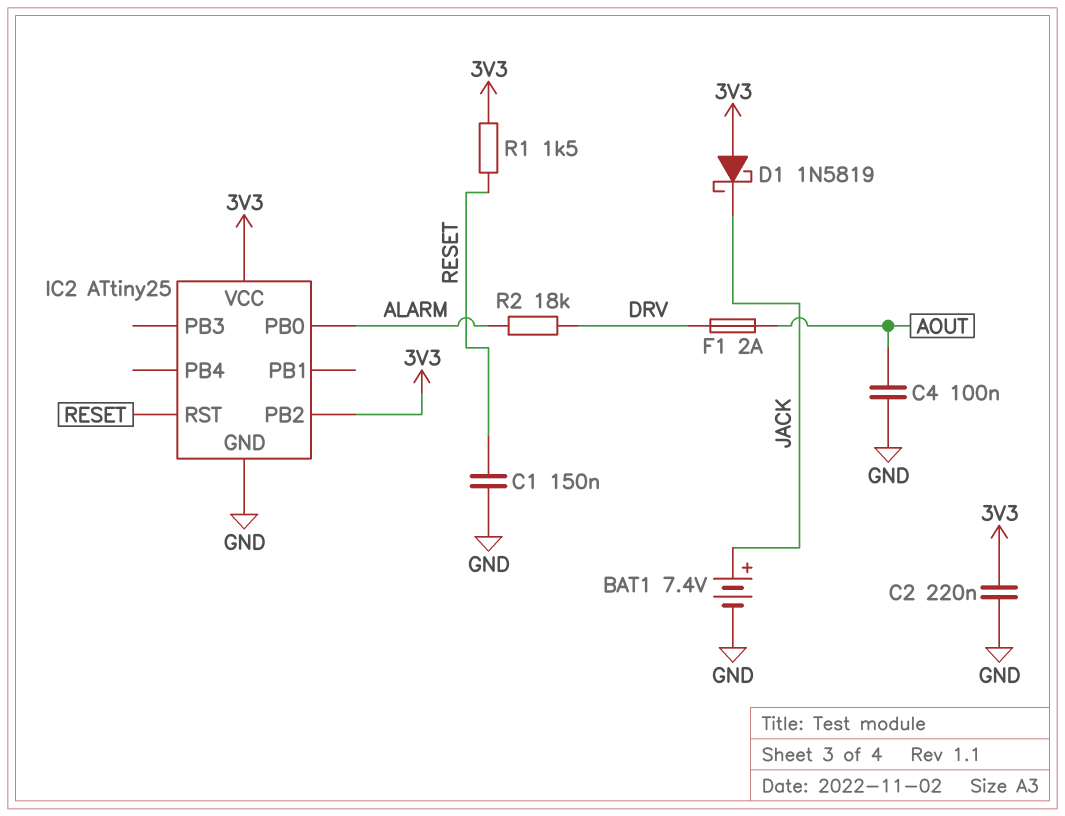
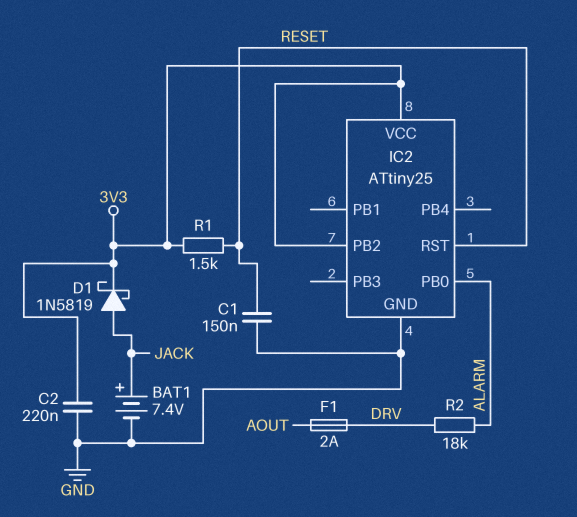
C4: 100nF (AOUT, GND) -> none
D1: schottky 1N5819 (A 3V3, K JACK) -> schottky 1N5819 (A JACK, K 3V3)

